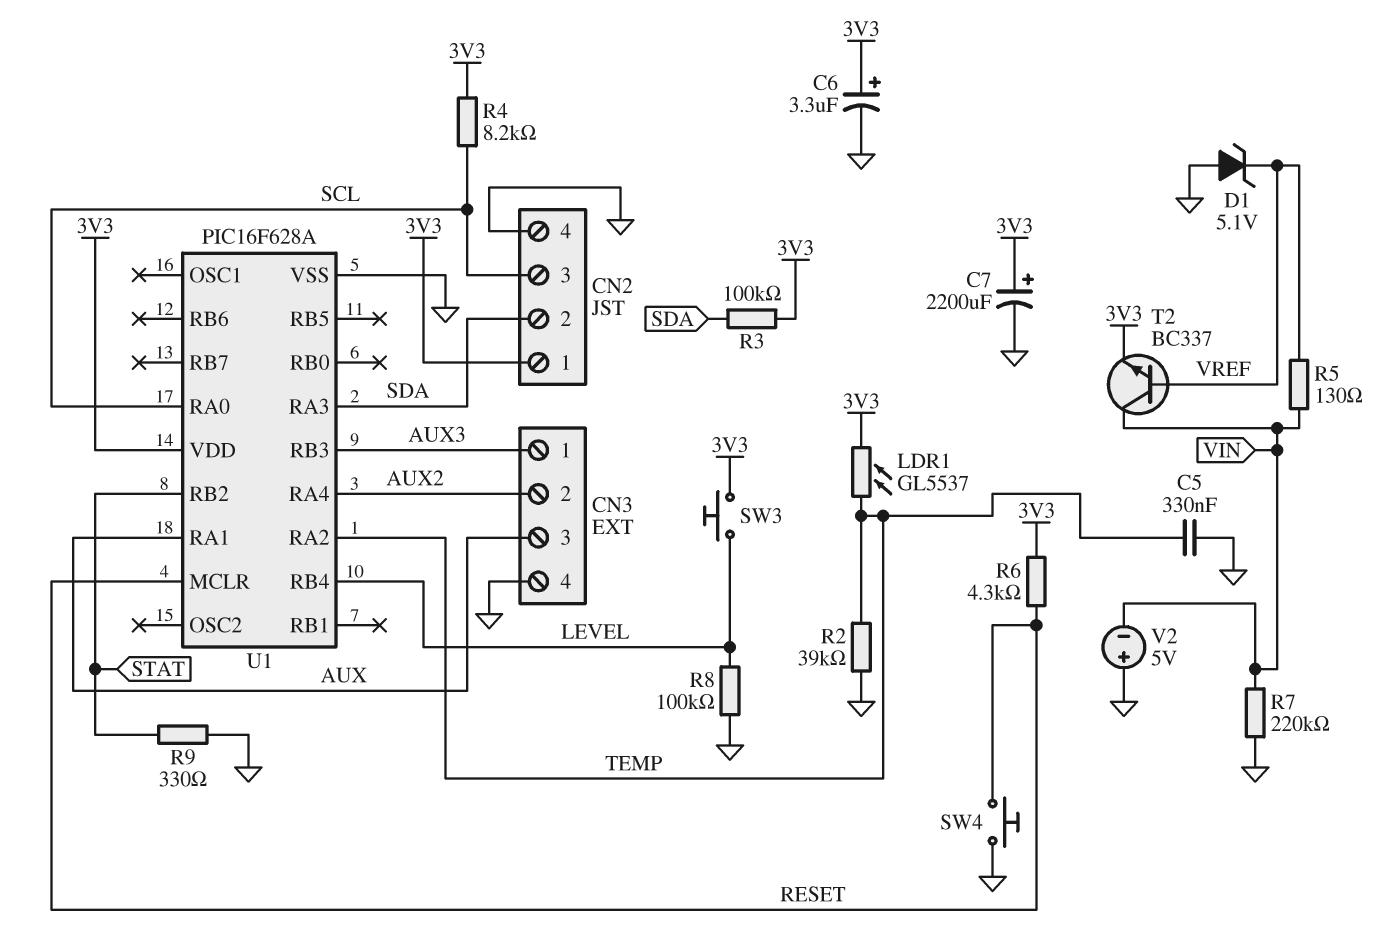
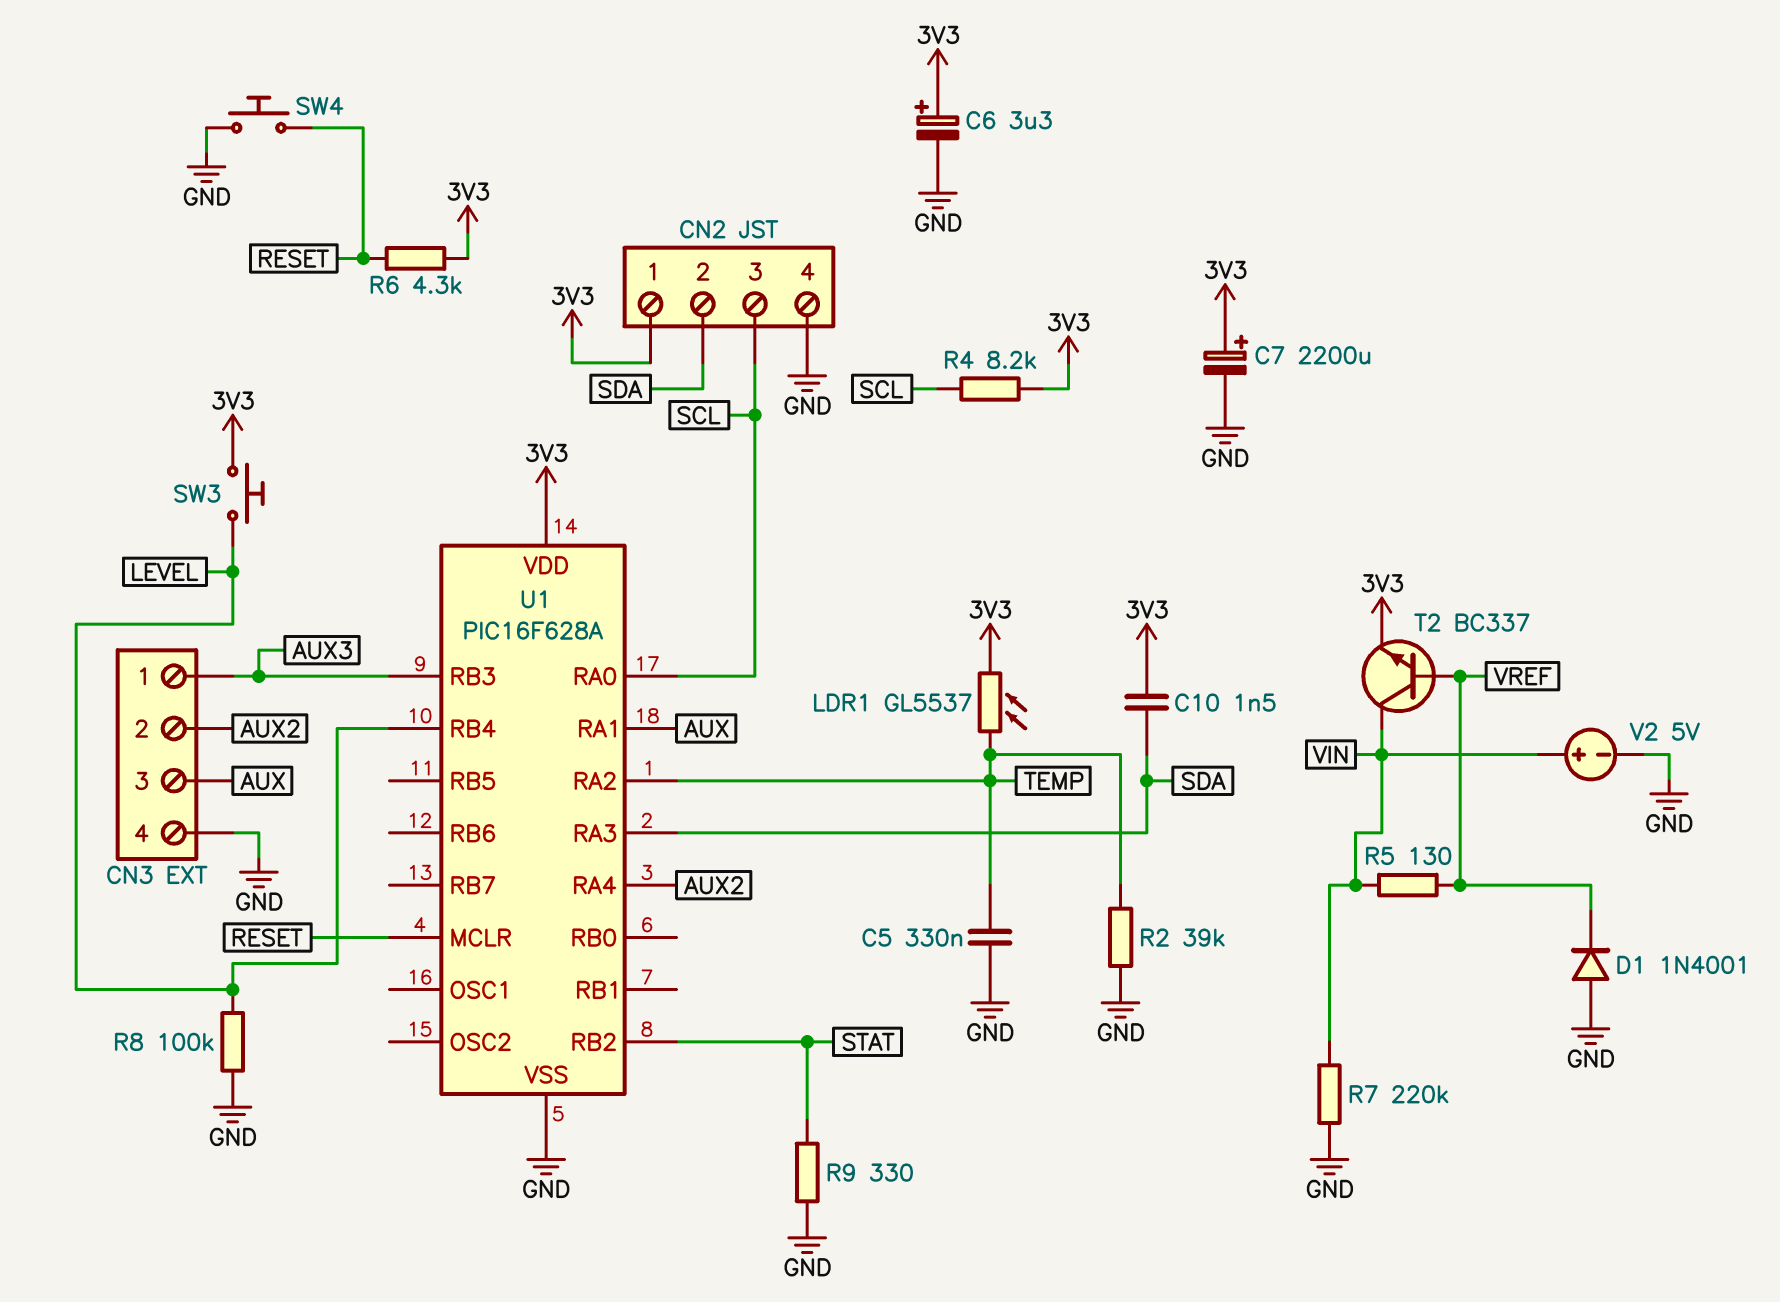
C10: none -> 1.5nF (3V3, SDA)
D1: zener 5.1V (A GND, K VREF) -> diode 1N4001 (A GND, K VREF)
R3: 100k (3V3, SDA) -> none
V2: 5V (plus GND, minus VIN) -> 5V (plus VIN, minus GND)

